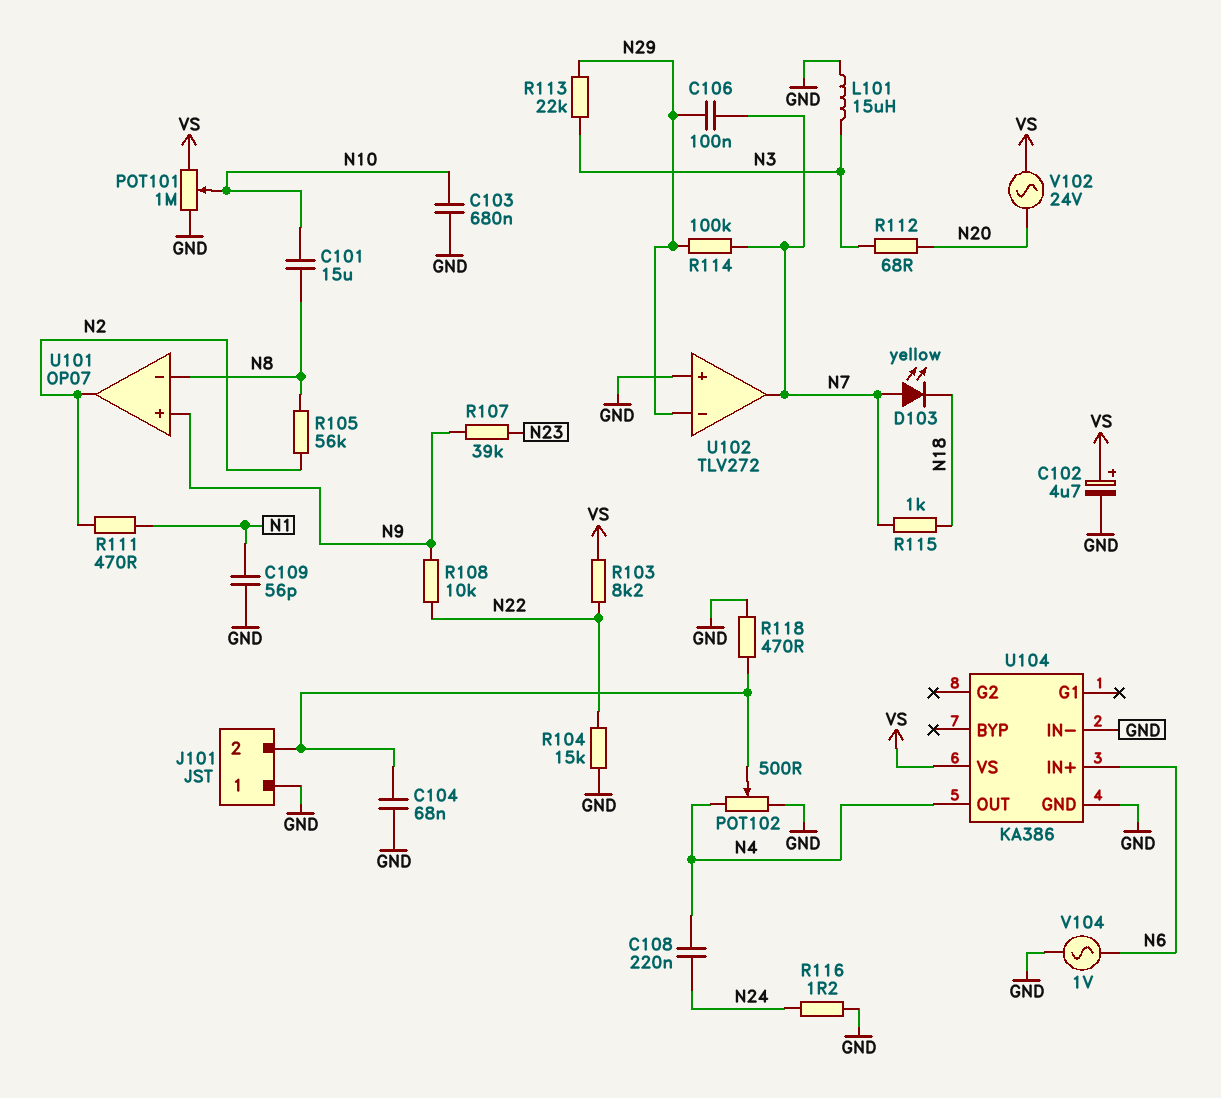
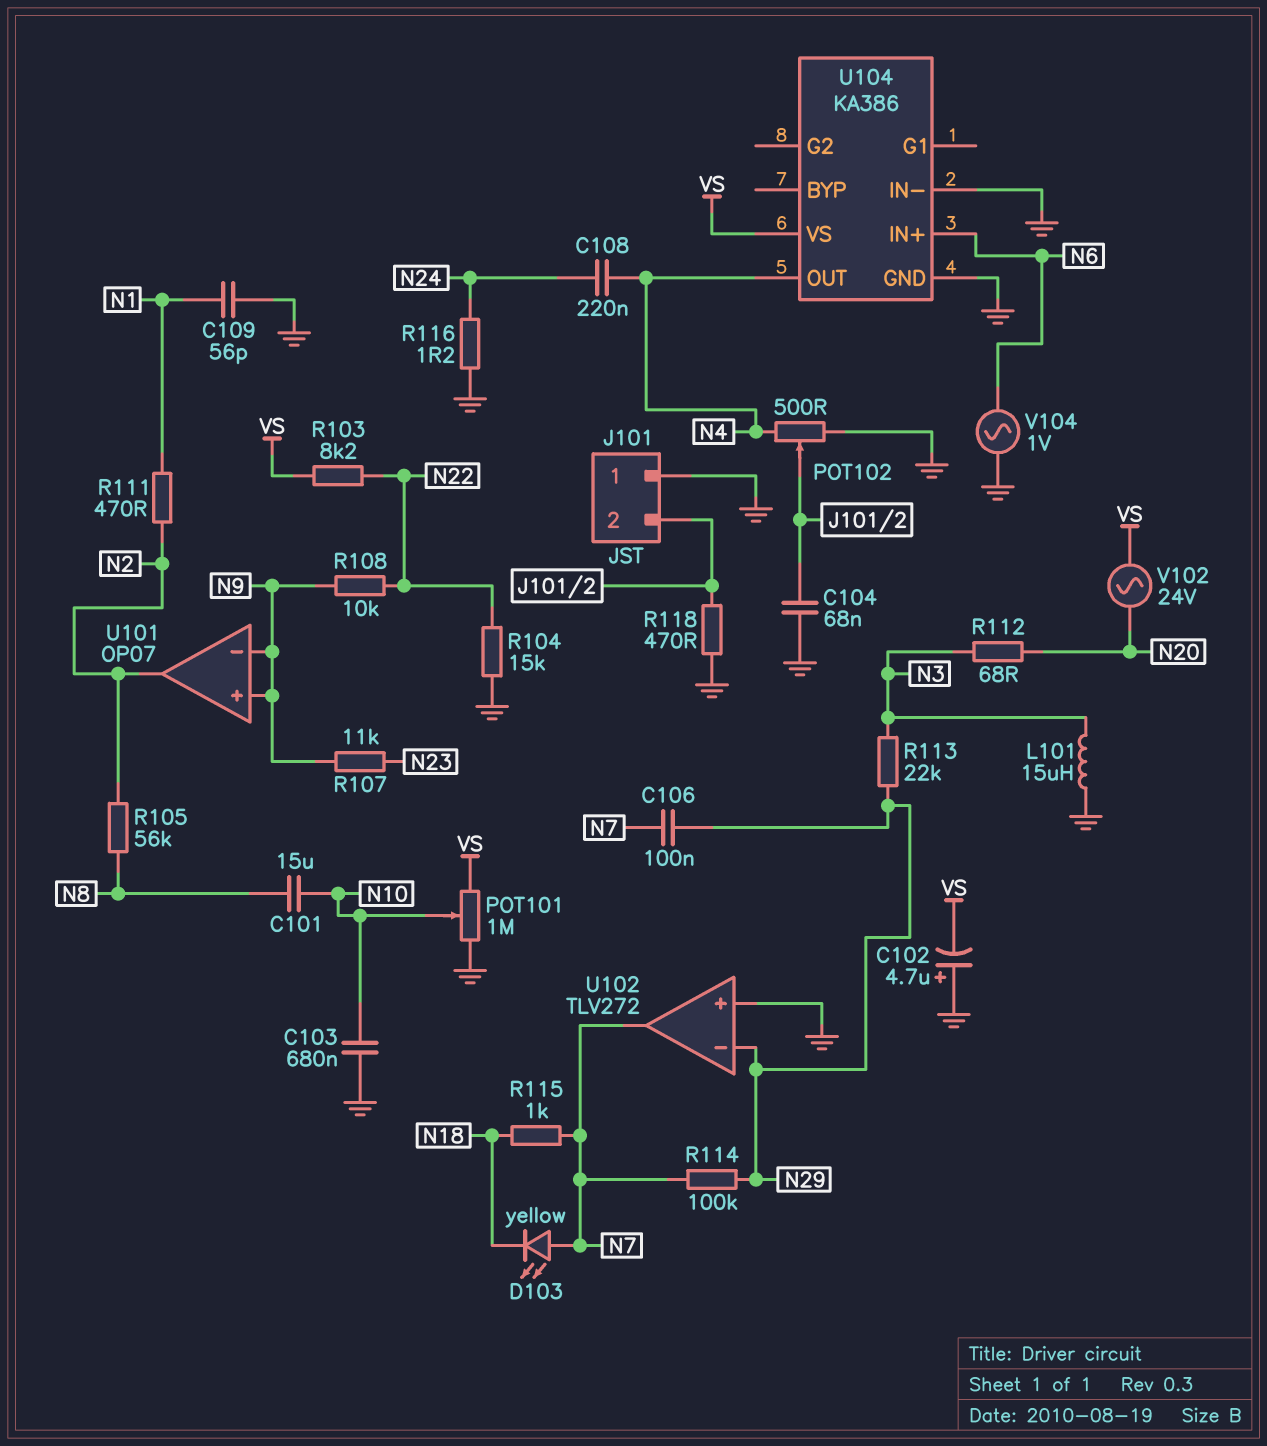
C102: 4.7uF (plus VS, minus GND) -> 4.7uF (plus GND, minus VS)
R107: 39k (N9, N23) -> 11k (N9, N23)
U101 pin in-: N8 -> N9

